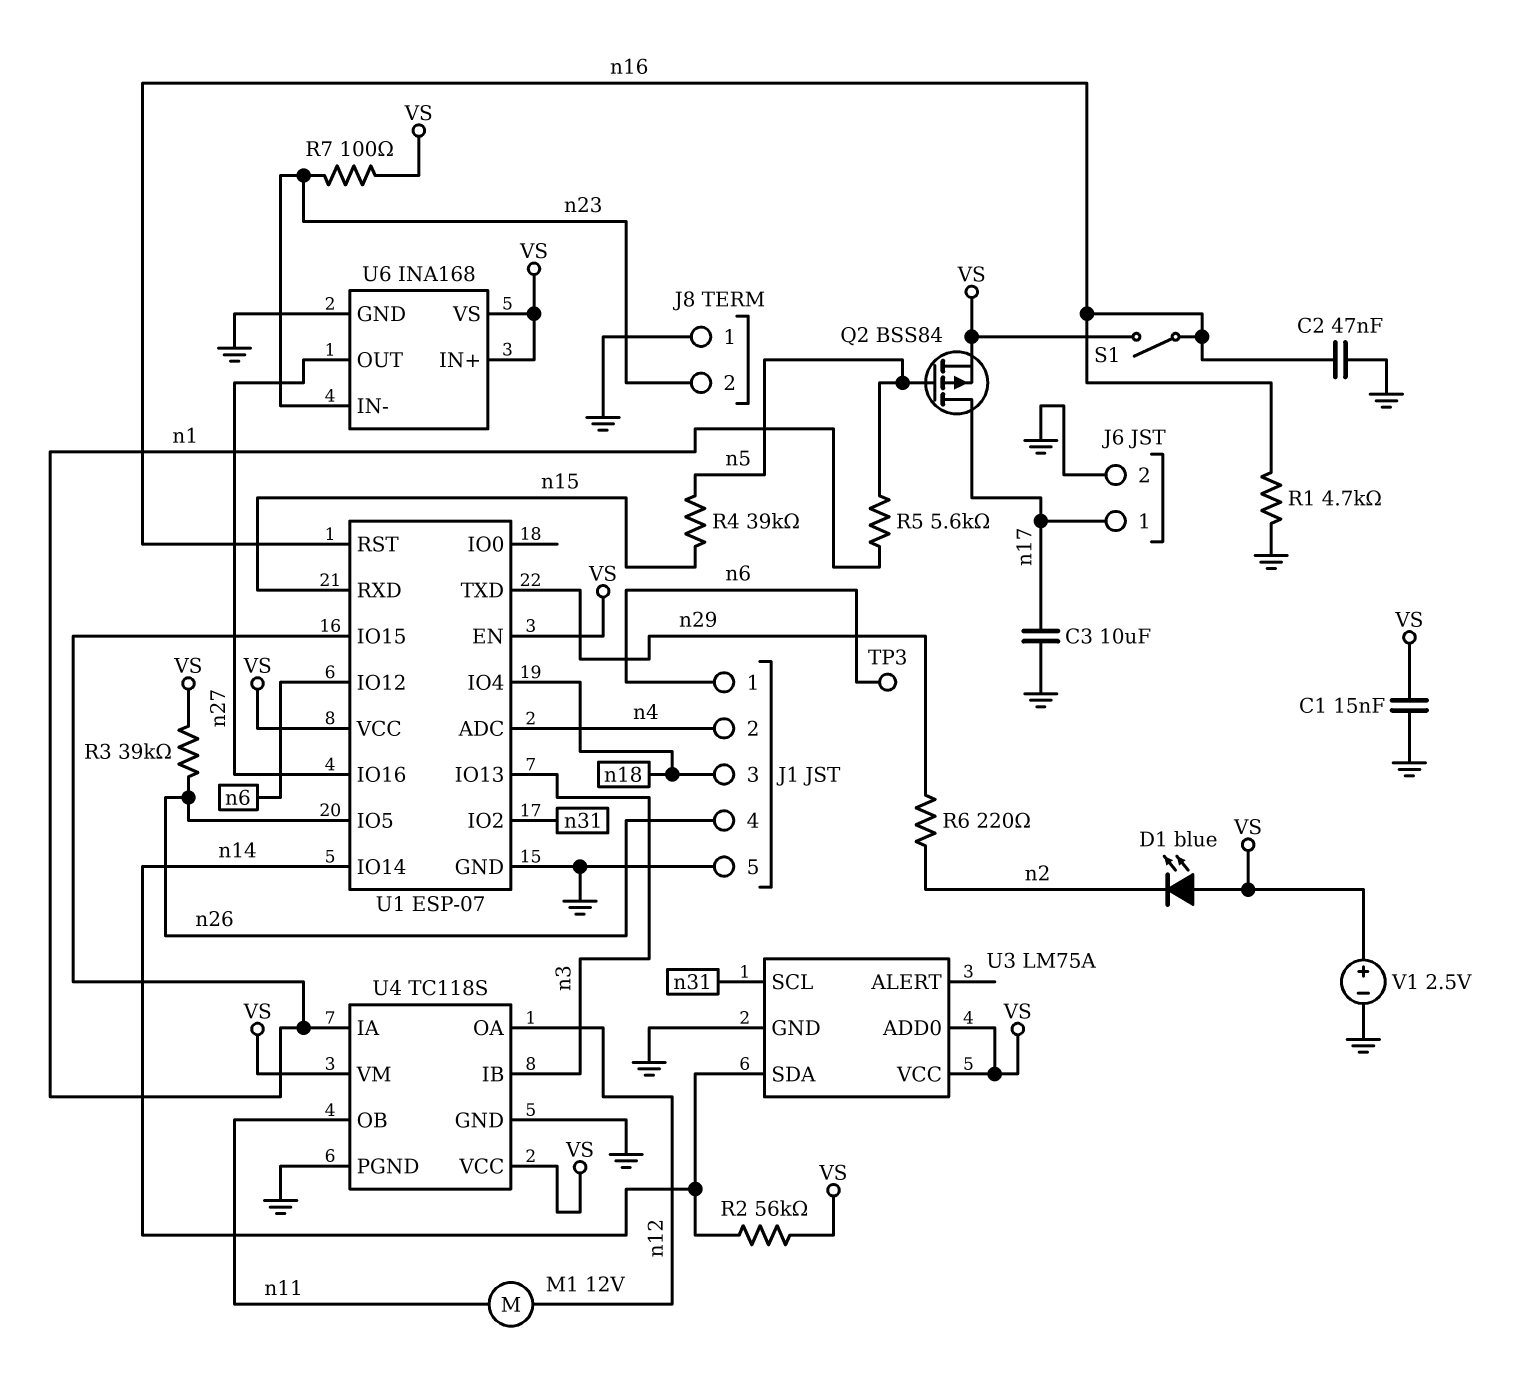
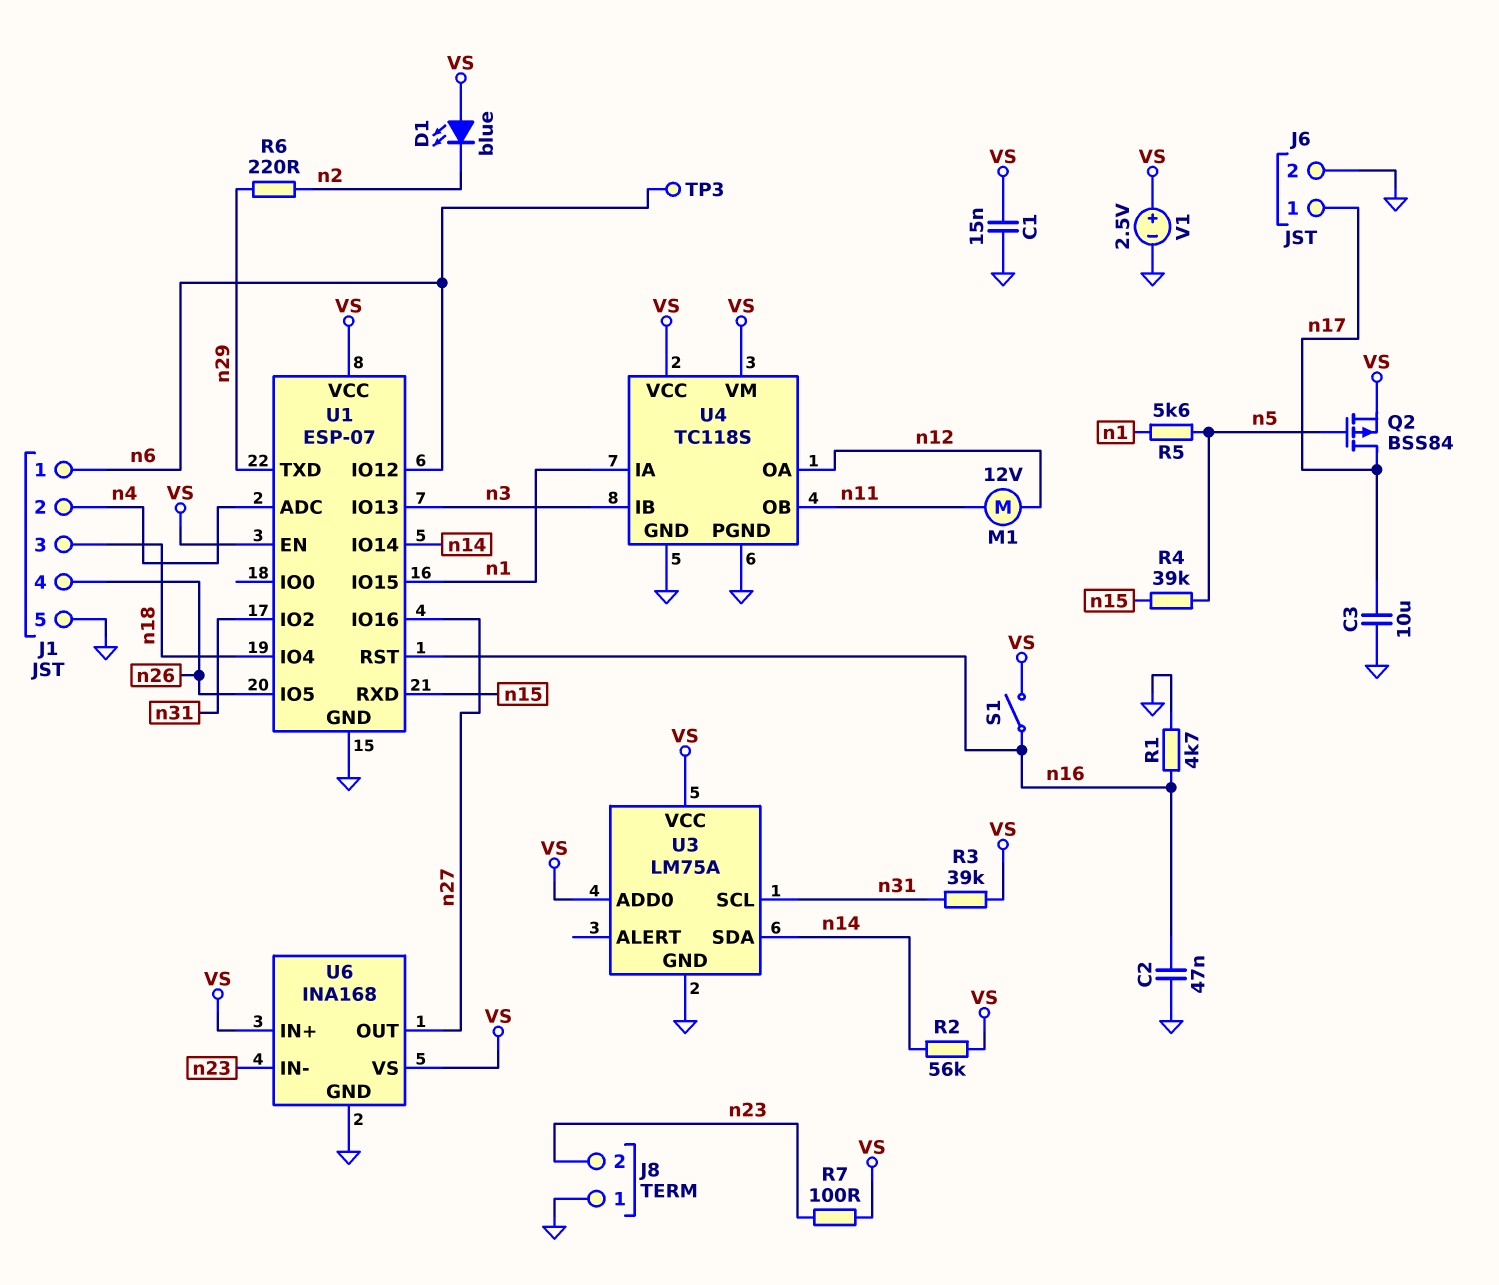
R3: 39k (VS, n26) -> 39k (VS, n31)

